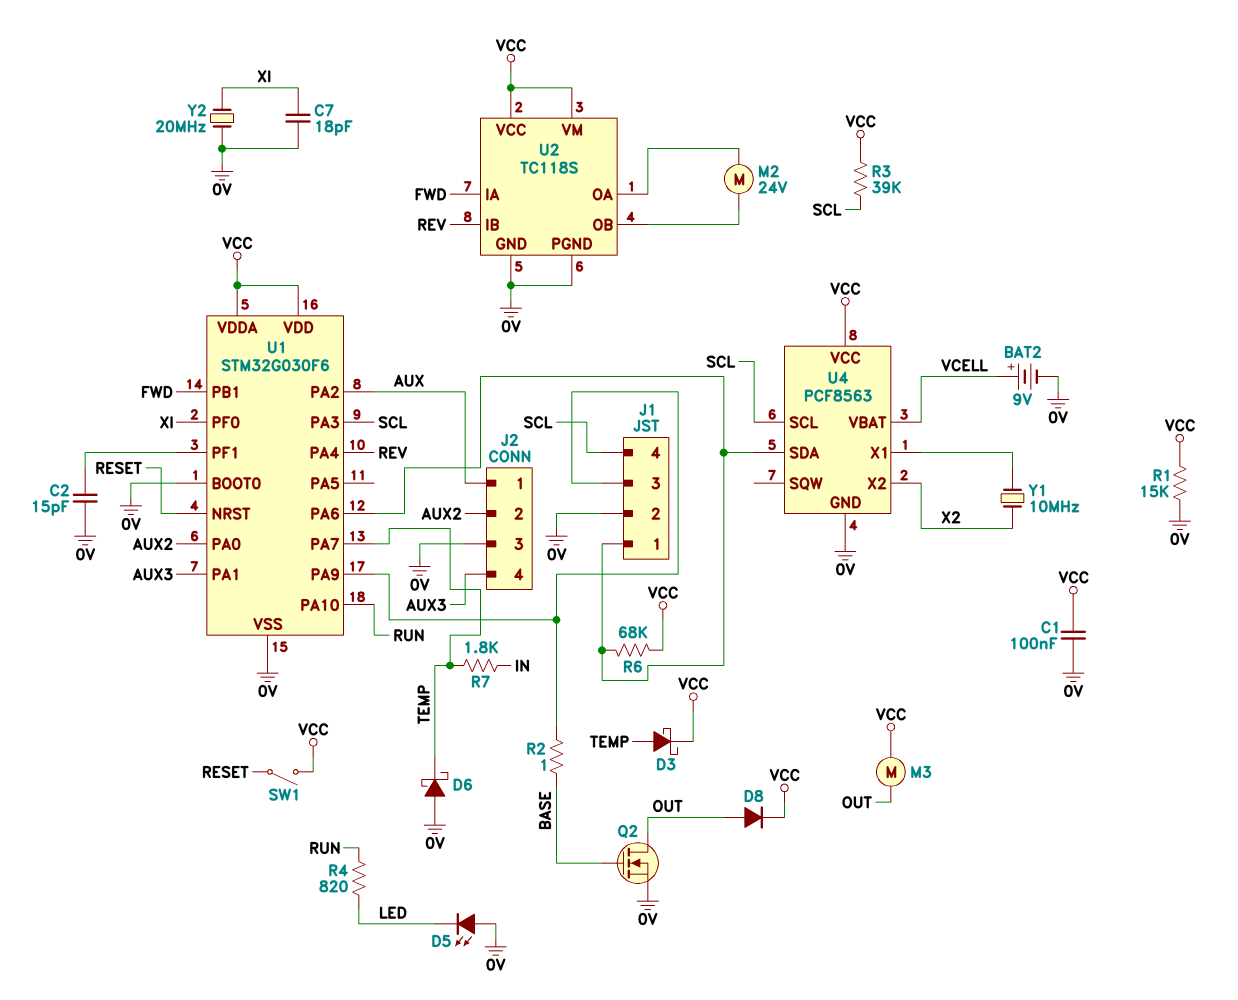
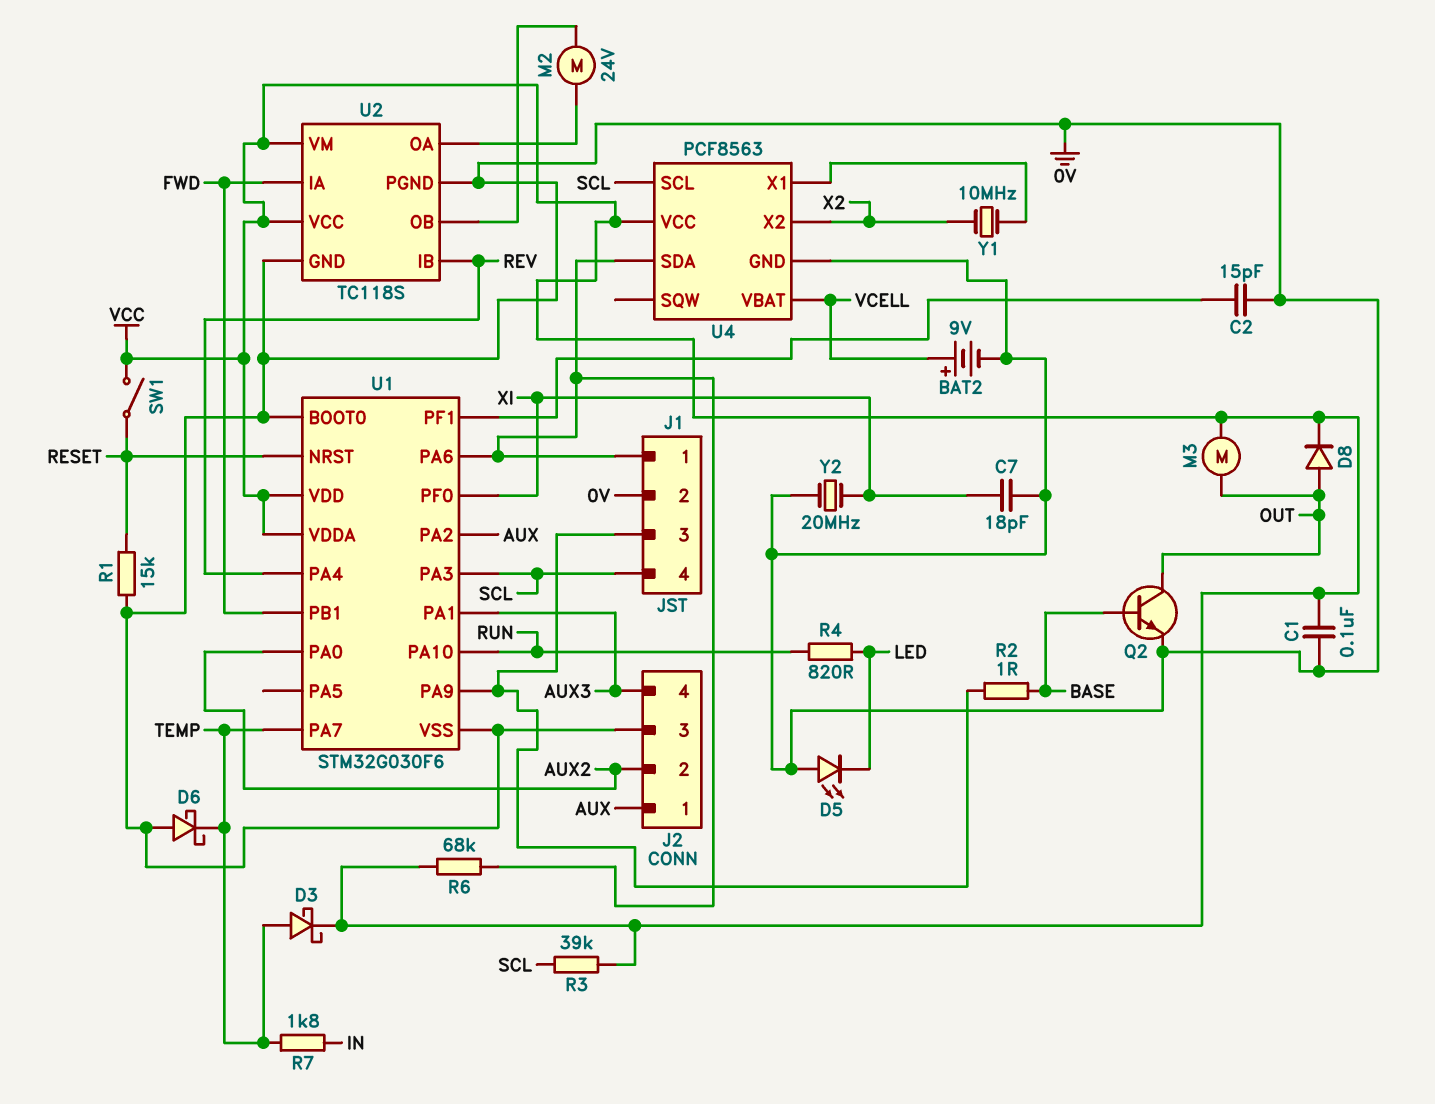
Q2: NMOS (G BASE, D OUT, S 0V) -> NPN (B BASE, C OUT, E 0V)
R1: 15k (0V, VCC) -> 15k (0V, RESET)

